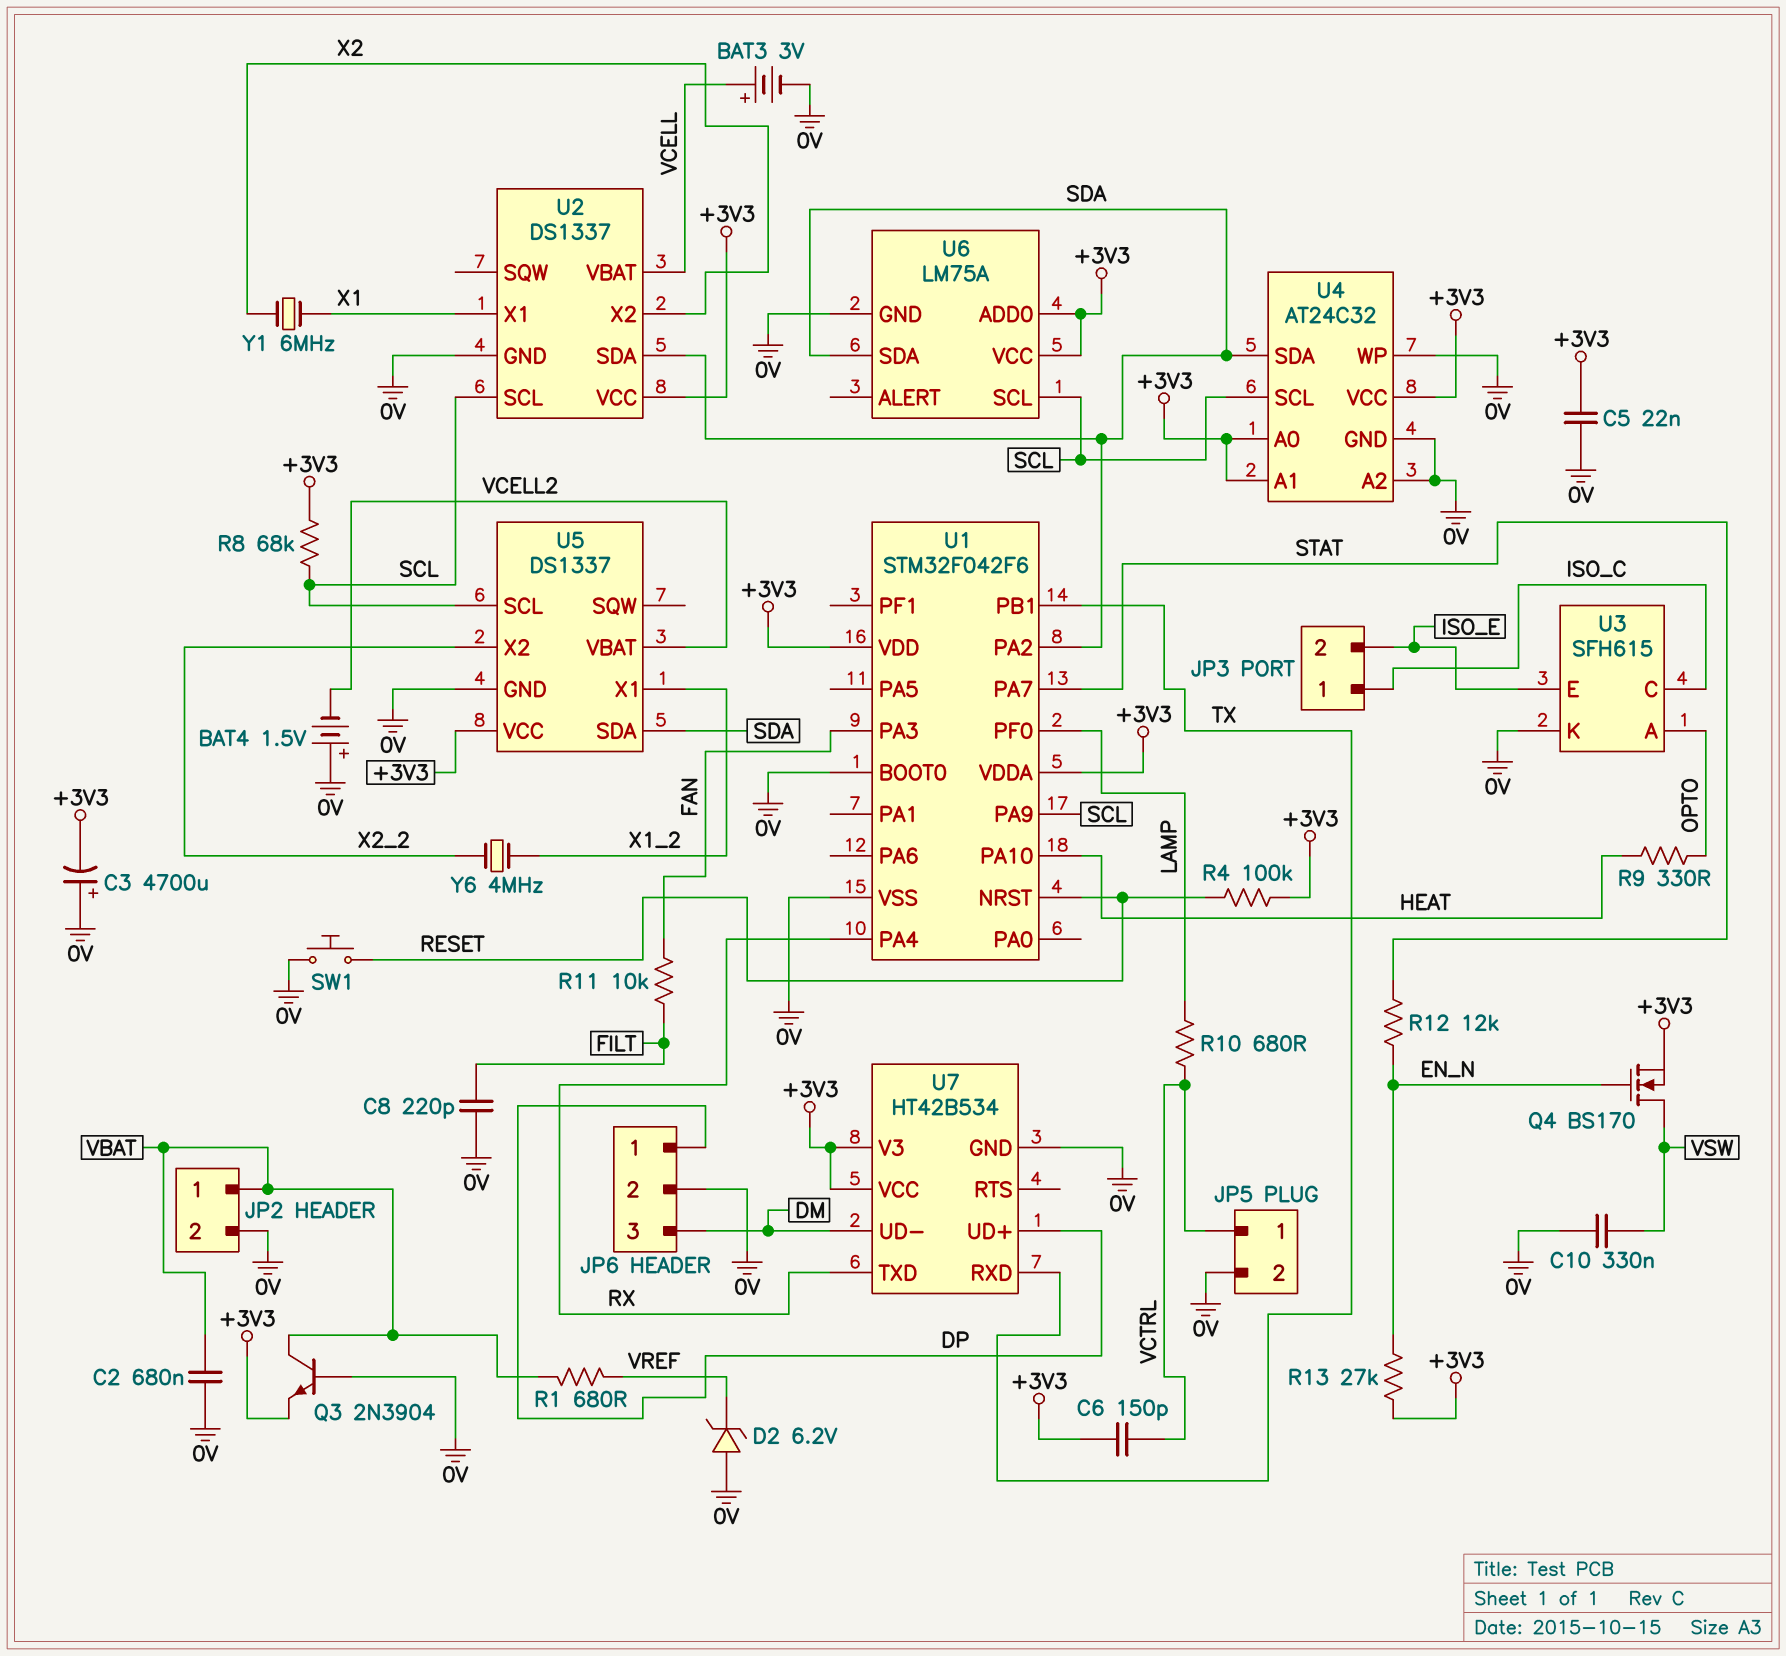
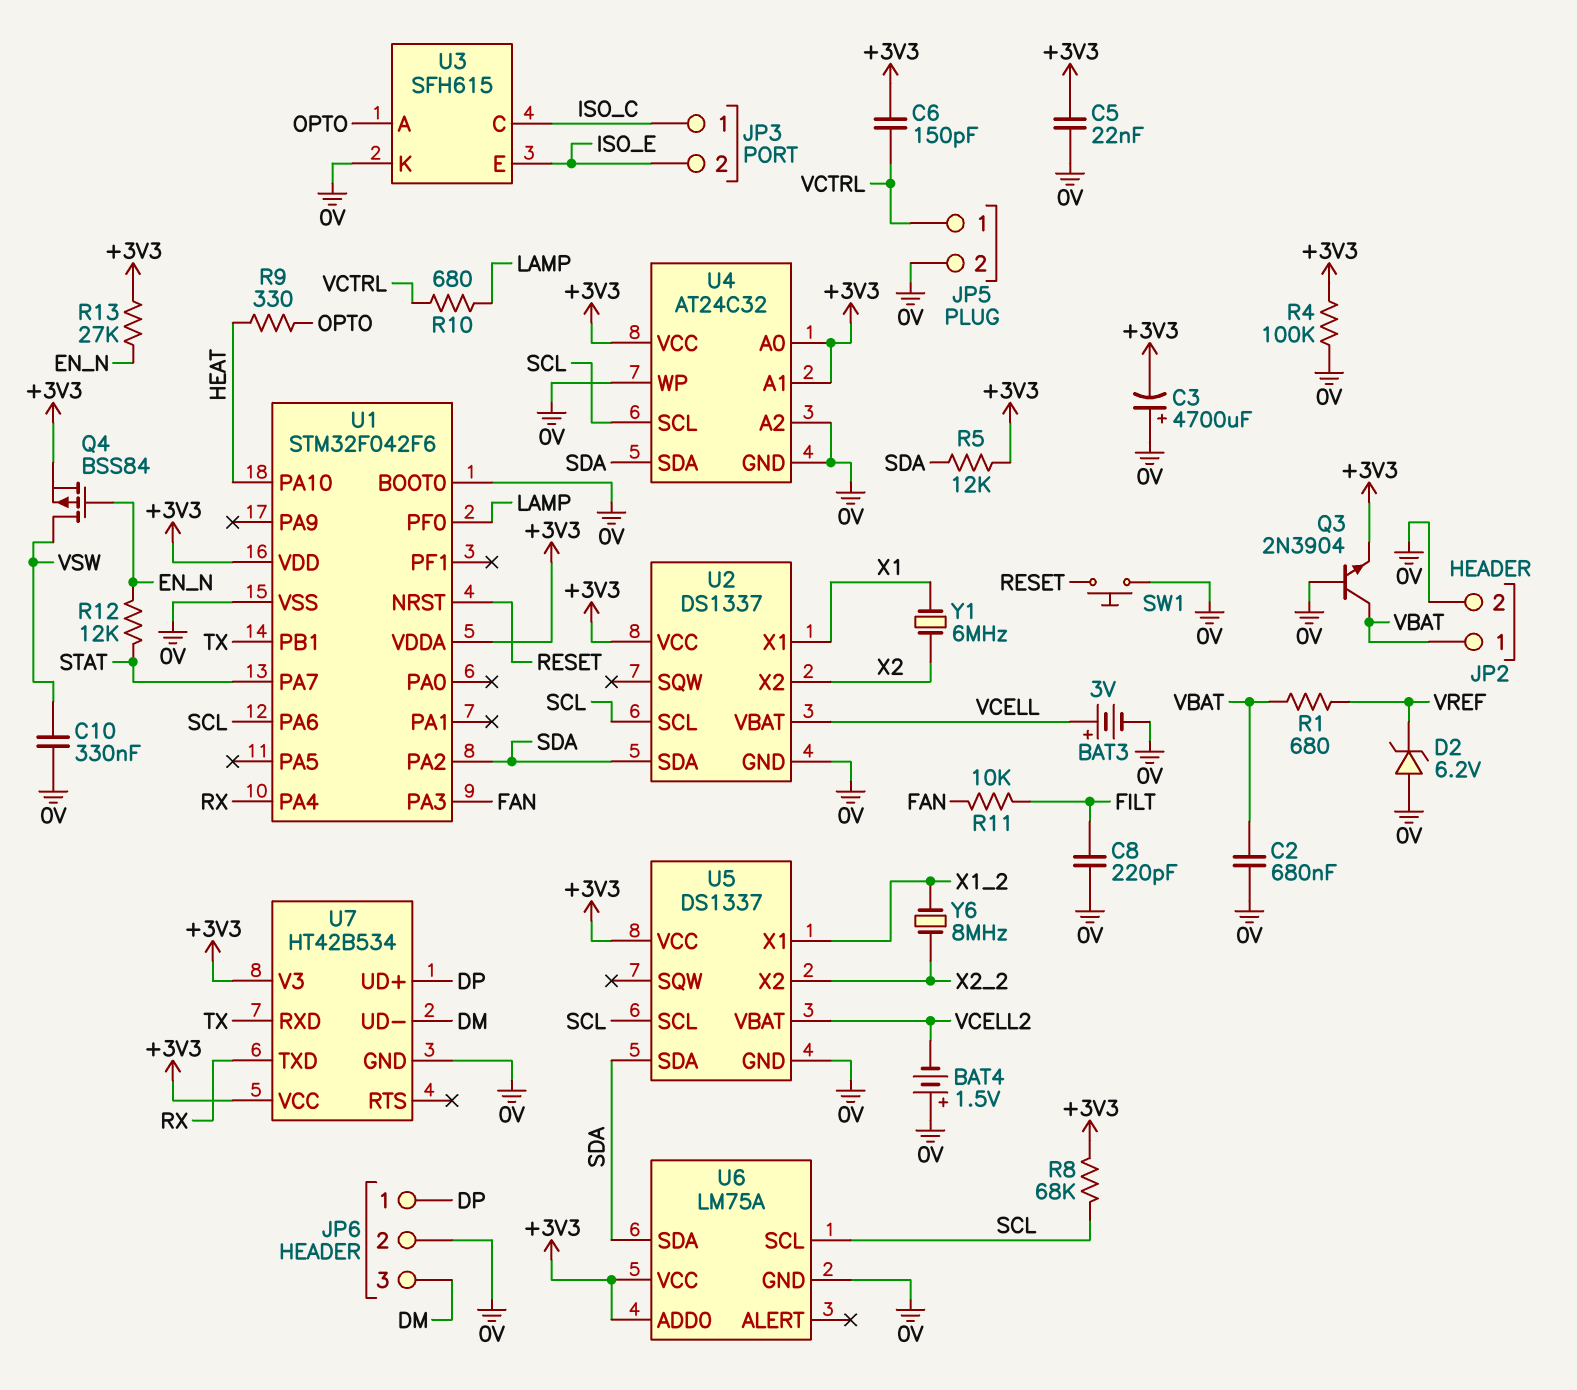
Q4: NMOS BS170 (G EN_N, D VSW, S +3V3) -> PMOS BSS84 (G EN_N, D VSW, S +3V3)
R4: 100k (+3V3, RESET) -> 100k (+3V3, 0V)
R5: none -> 12k (+3V3, SDA)
U1 pin PA6: none -> SCL
U1 pin PA9: SCL -> none
Y6: 4MHz (X1_2, X2_2) -> 8MHz (X1_2, X2_2)

